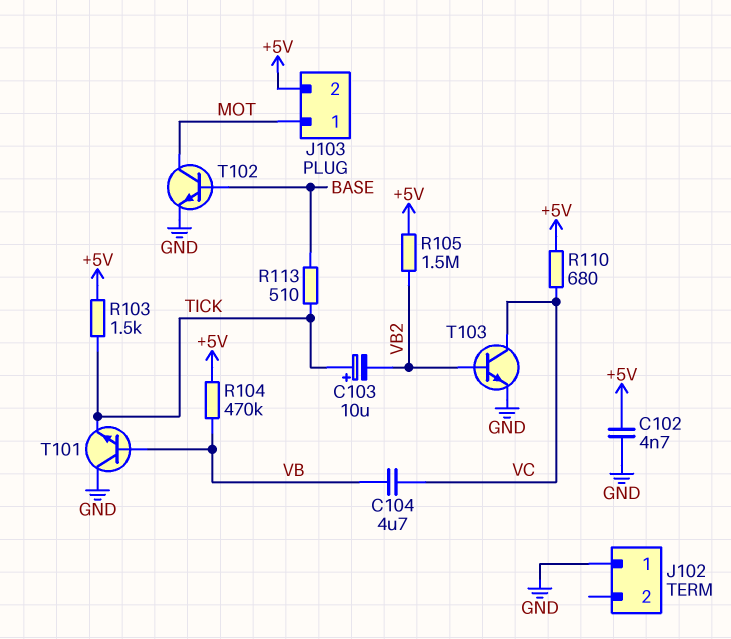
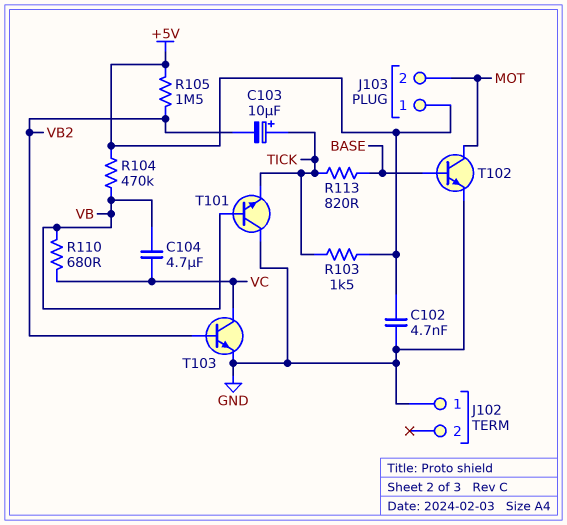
J103 pin 1: MOT -> +5V
J103 pin 2: +5V -> MOT
R110: 680 (+5V, VC) -> 680 (VB, VC)
R113: 510 (BASE, TICK) -> 820 (BASE, TICK)

